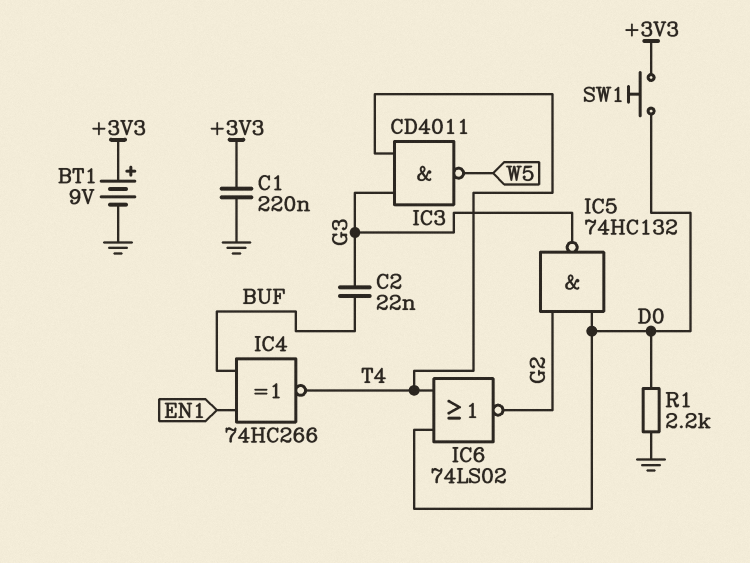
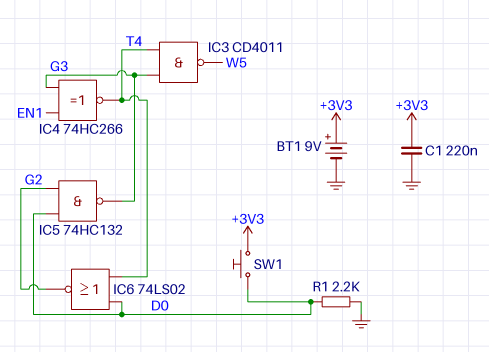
C2: 22nF (BUF, G3) -> none
IC4: XNOR 74HC266 (in BUF, in EN1, out T4) -> XNOR 74HC266 (in EN1, in G3, out T4)

